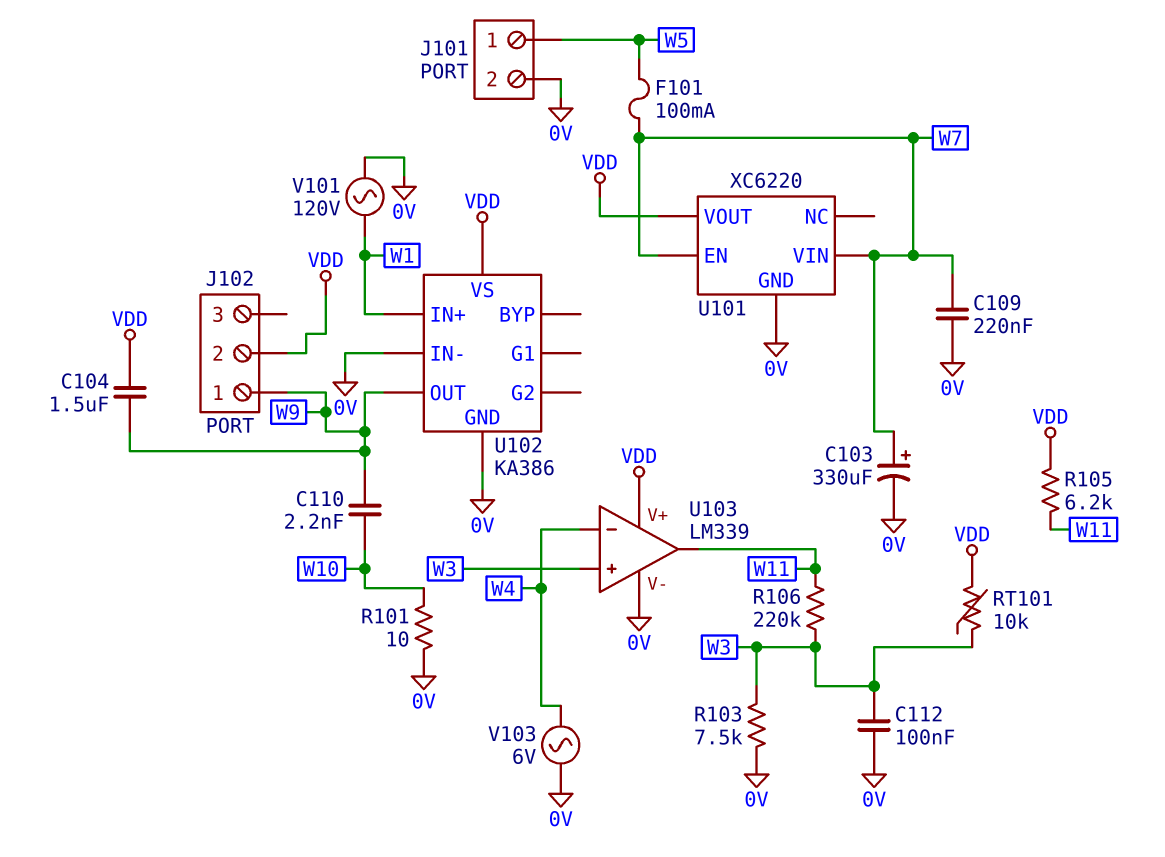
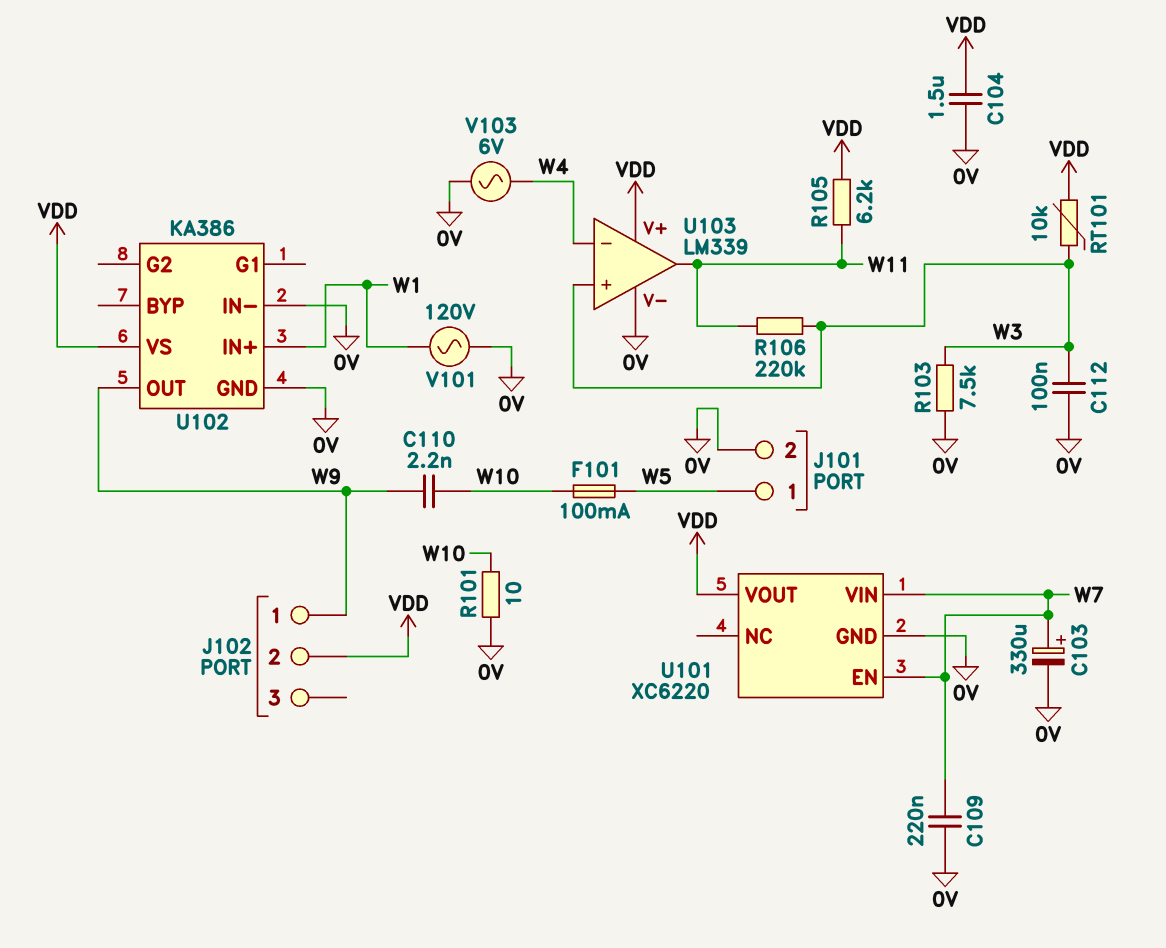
C104: 1.5uF (VDD, W9) -> 1.5uF (0V, VDD)
F101: 100mA (W5, W7) -> 100mA (W5, W10)

